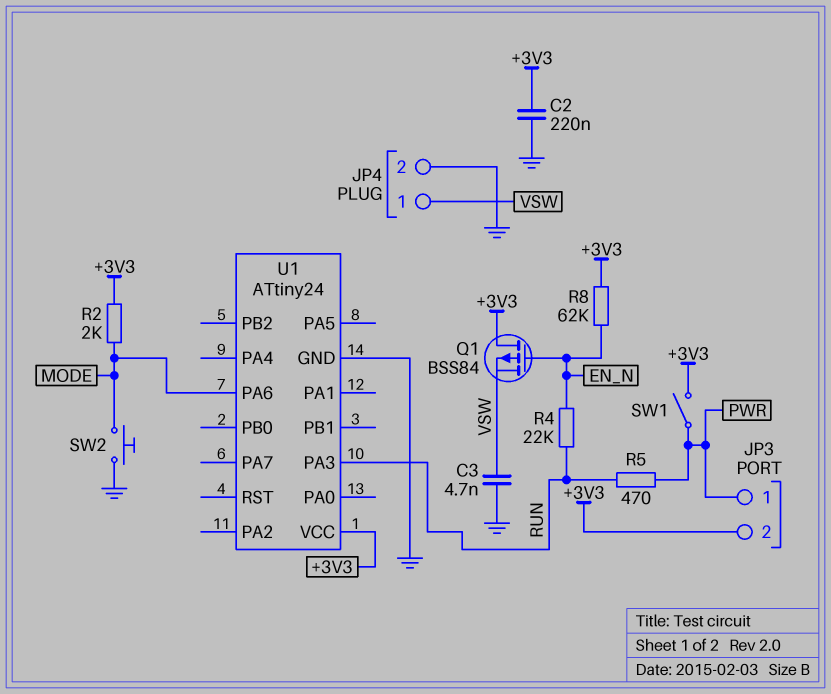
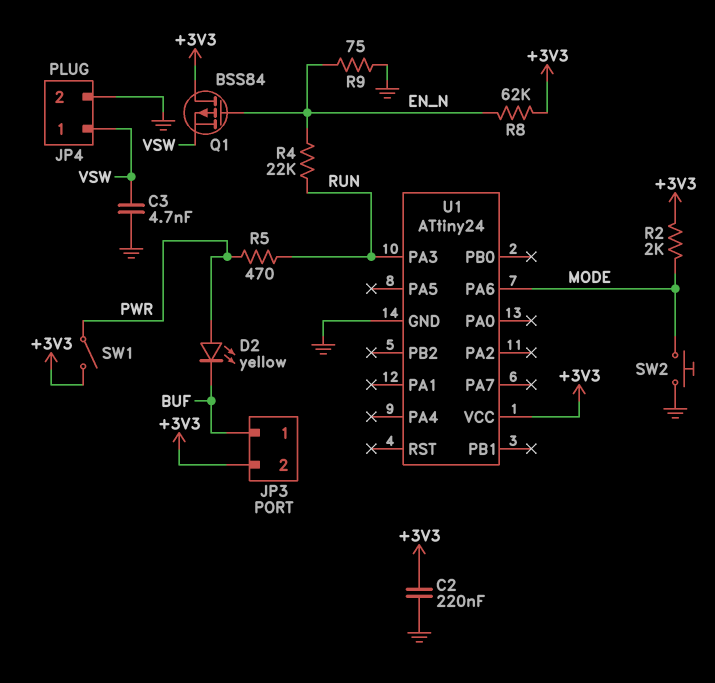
D2: none -> LED yellow (A PWR, K BUF)
JP3 pin 1: PWR -> BUF
R9: none -> 75 (EN_N, GND)

